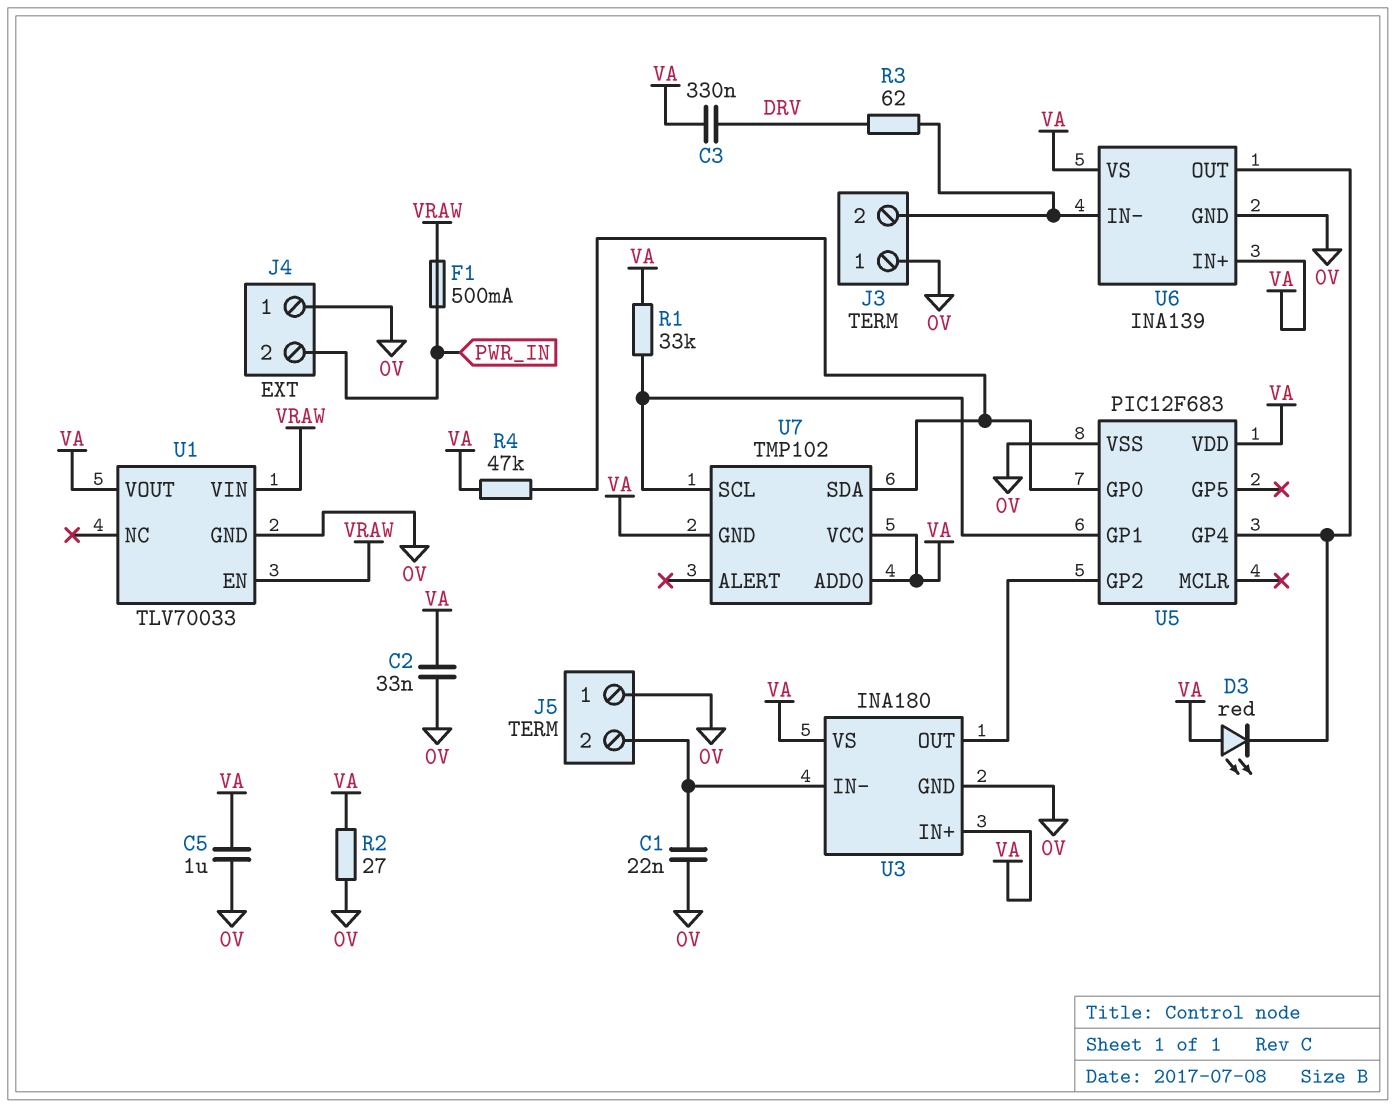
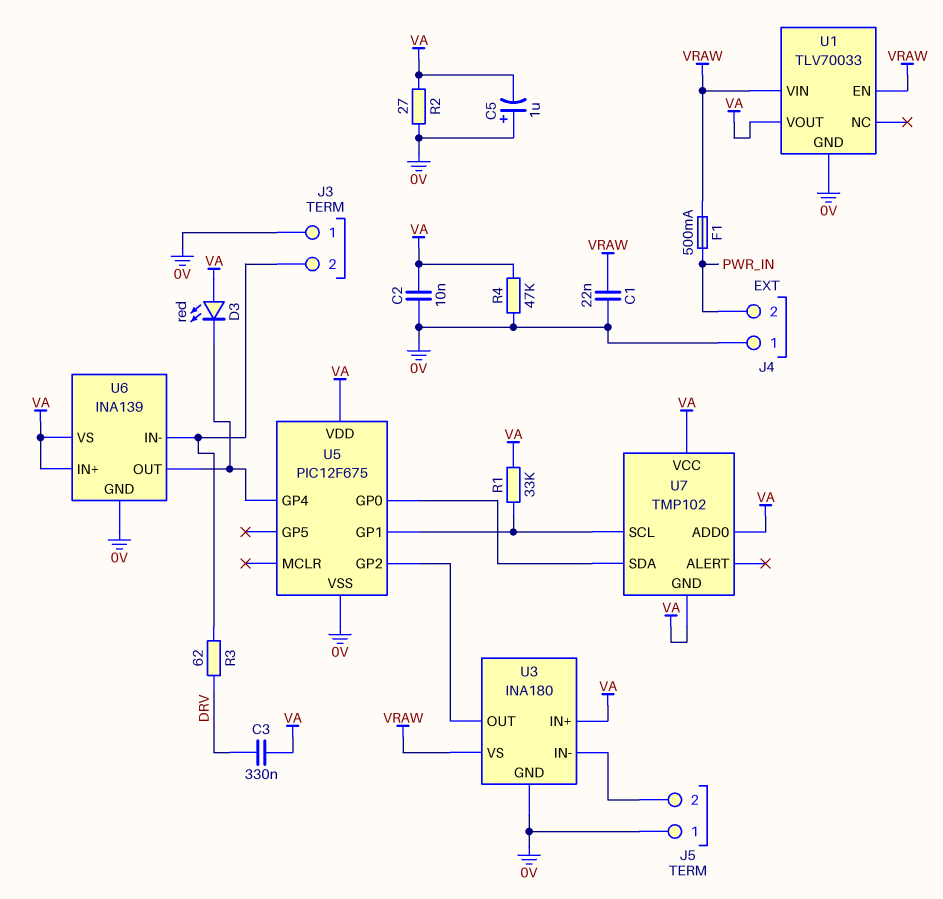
C1: 22nF (0V, J5/2) -> 22nF (0V, VRAW)
C2: 33nF (0V, VA) -> 10nF (0V, VA)
C5: 1uF (0V, VA) -> 1uF (plus 0V, minus VA)
R4: 47k (U5/GP0, VA) -> 47k (0V, VA)
U3 pin VS: VA -> VRAW
U5: PIC12F683 -> PIC12F675

